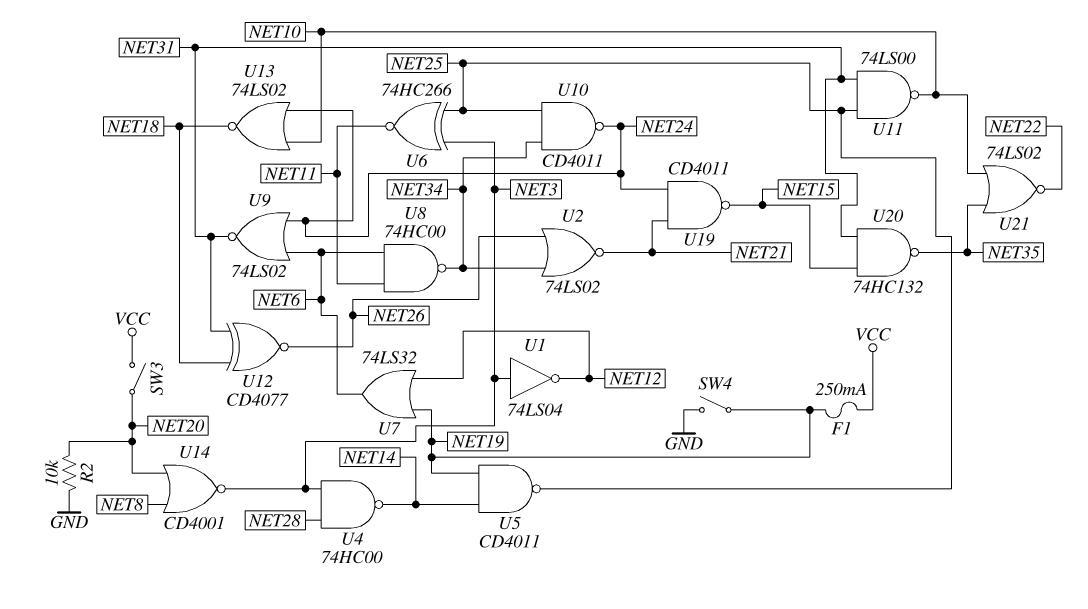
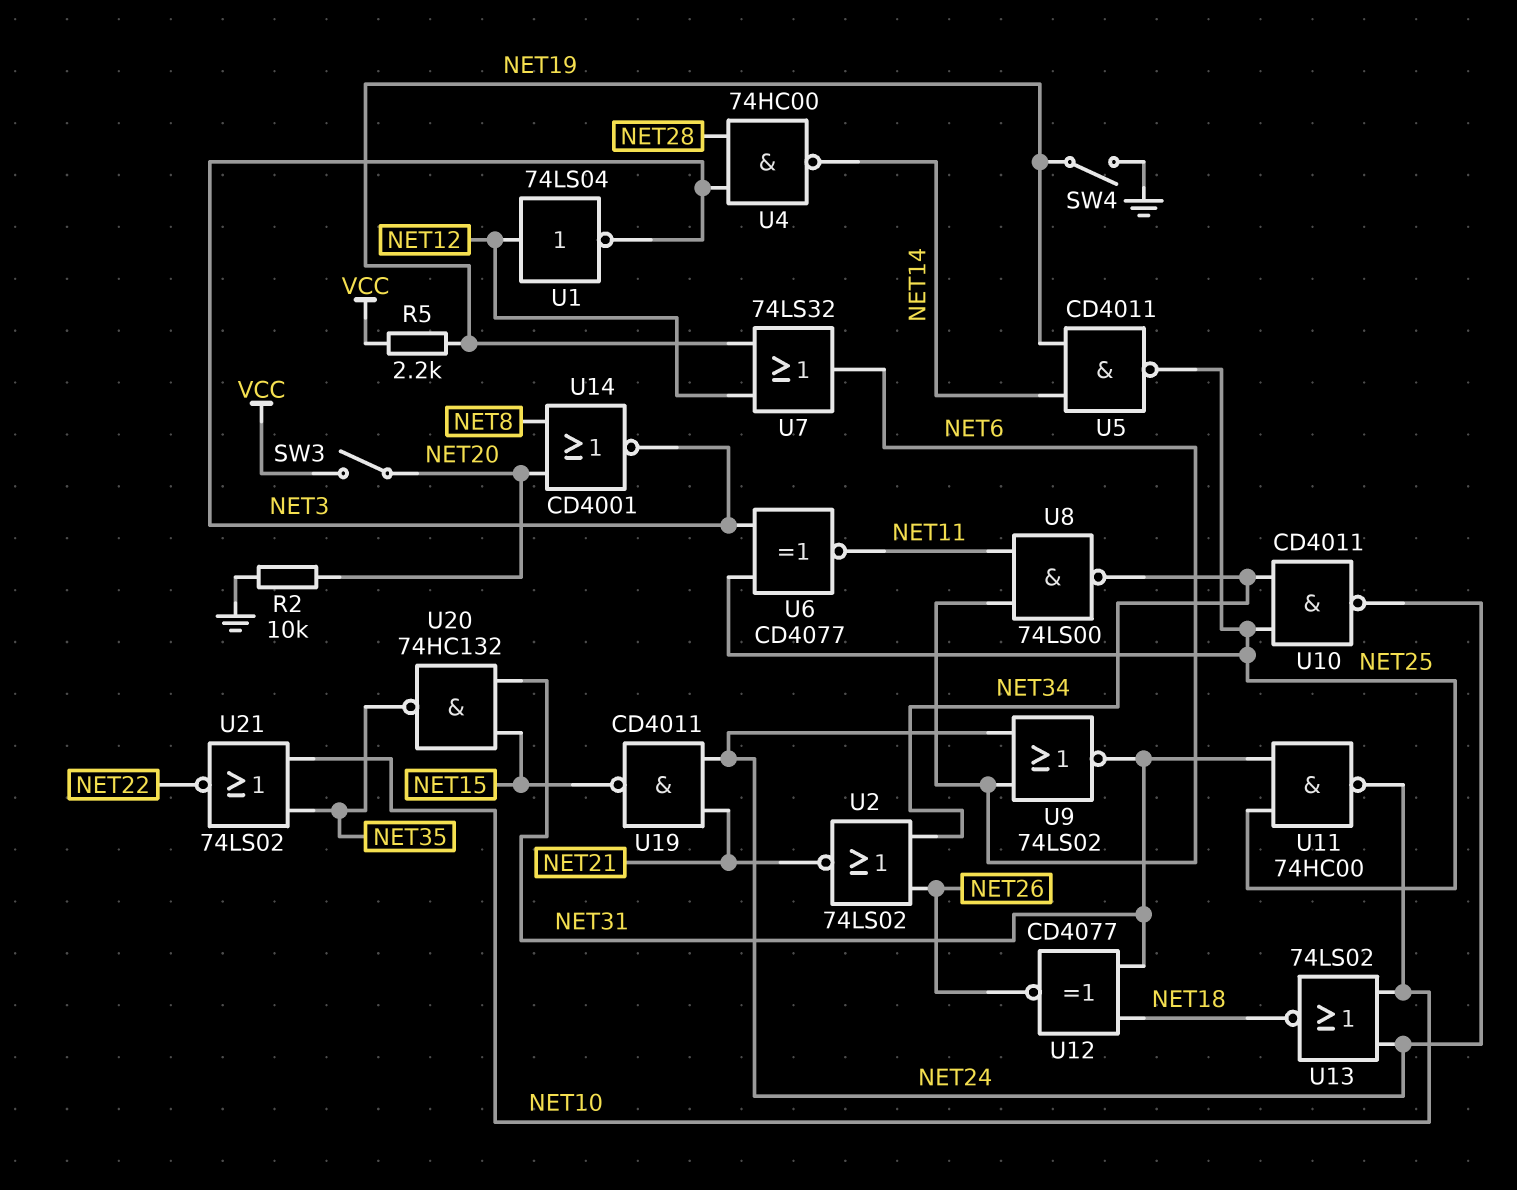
F1: 250mA (NET19, VCC) -> none
R5: none -> 2.2k (NET19, VCC)
U1: NOT 74LS04 (in NET3, out NET12) -> NOT 74LS04 (in NET12, out NET3)
U6: XNOR 74HC266 (in NET3, in NET25, out NET11) -> XNOR CD4077 (in NET3, in NET25, out NET11)
U8: NAND 74HC00 (in NET6, in NET11, out NET34) -> NAND 74LS00 (in NET6, in NET11, out NET34)
U11: NAND 74LS00 (in NET25, in NET31, out NET10) -> NAND 74HC00 (in NET25, in NET31, out NET10)

